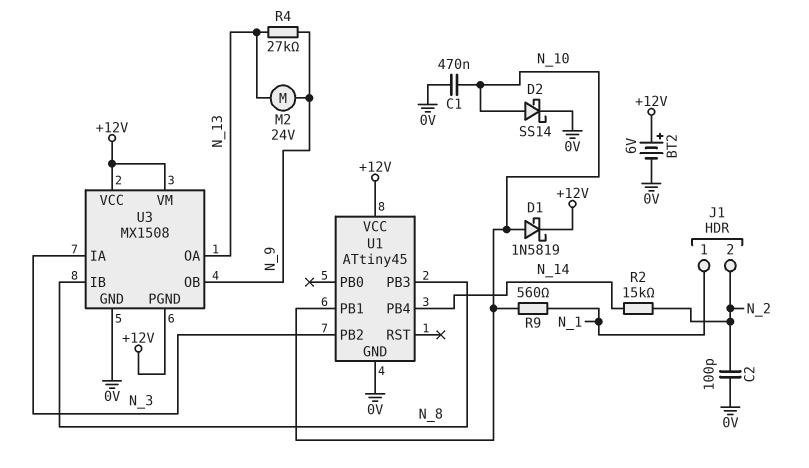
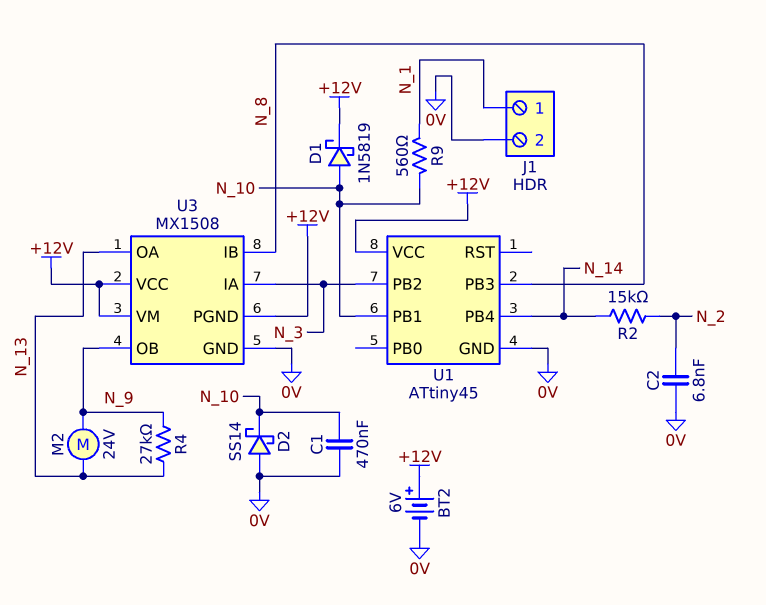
C2: 100pF (0V, N_2) -> 6.8nF (0V, N_2)
D2: schottky SS14 (A N_10, K 0V) -> schottky SS14 (A 0V, K N_10)
J1 pin 2: N_2 -> 0V

